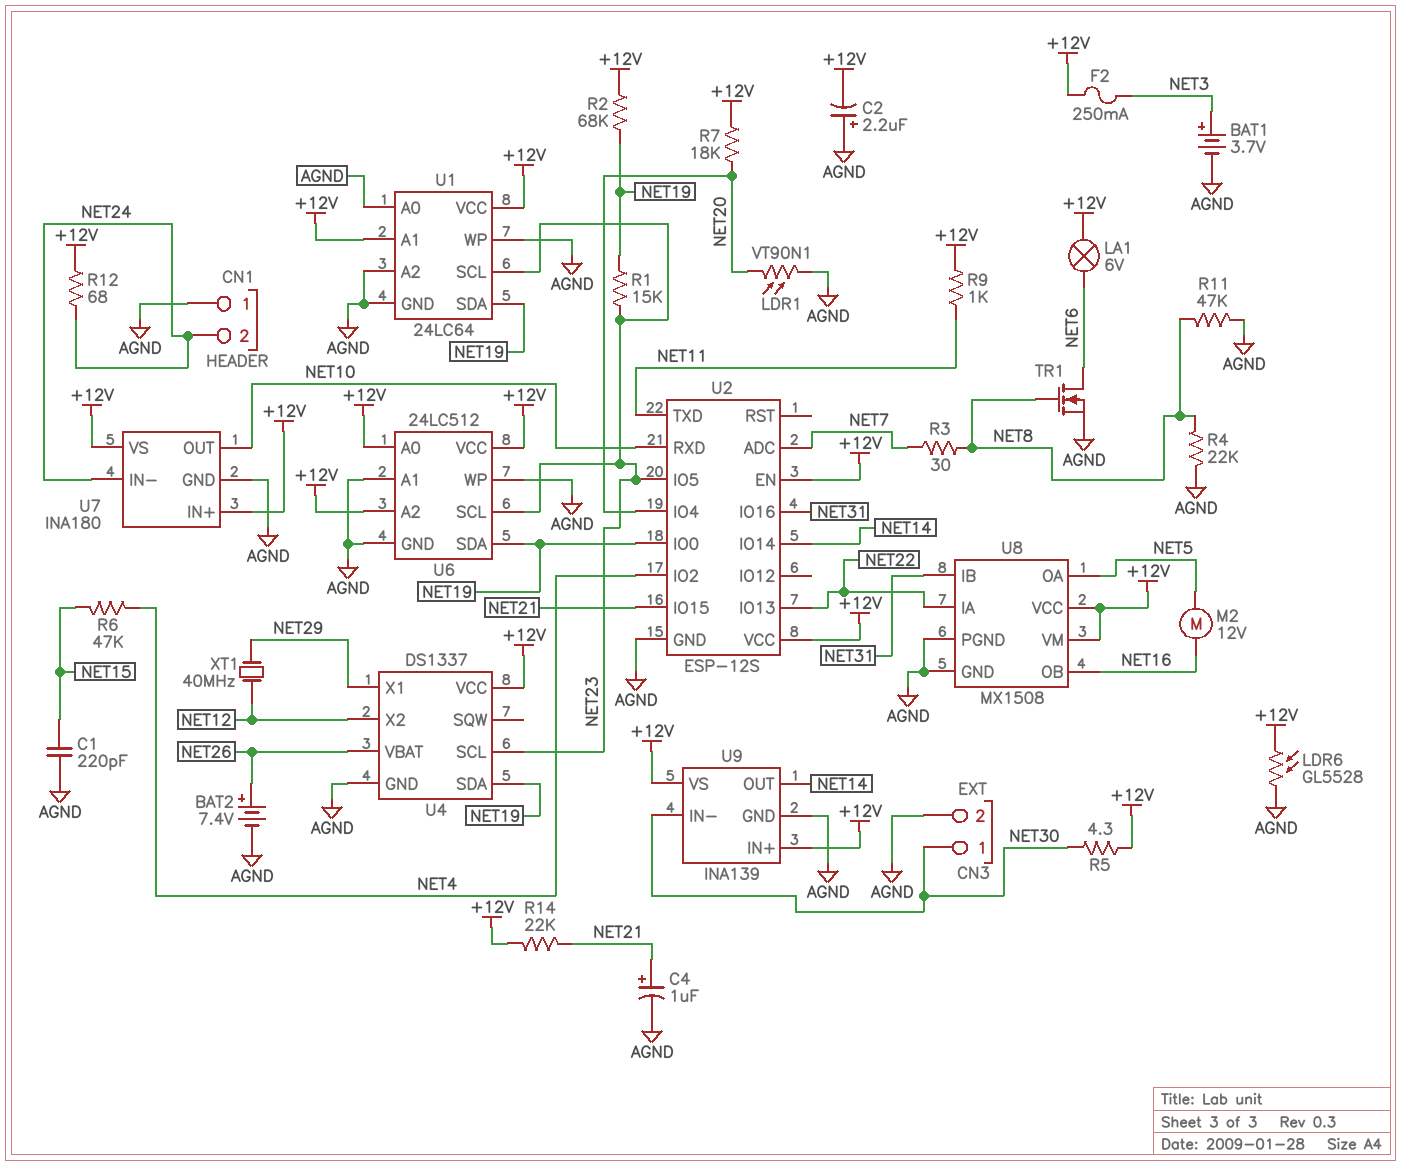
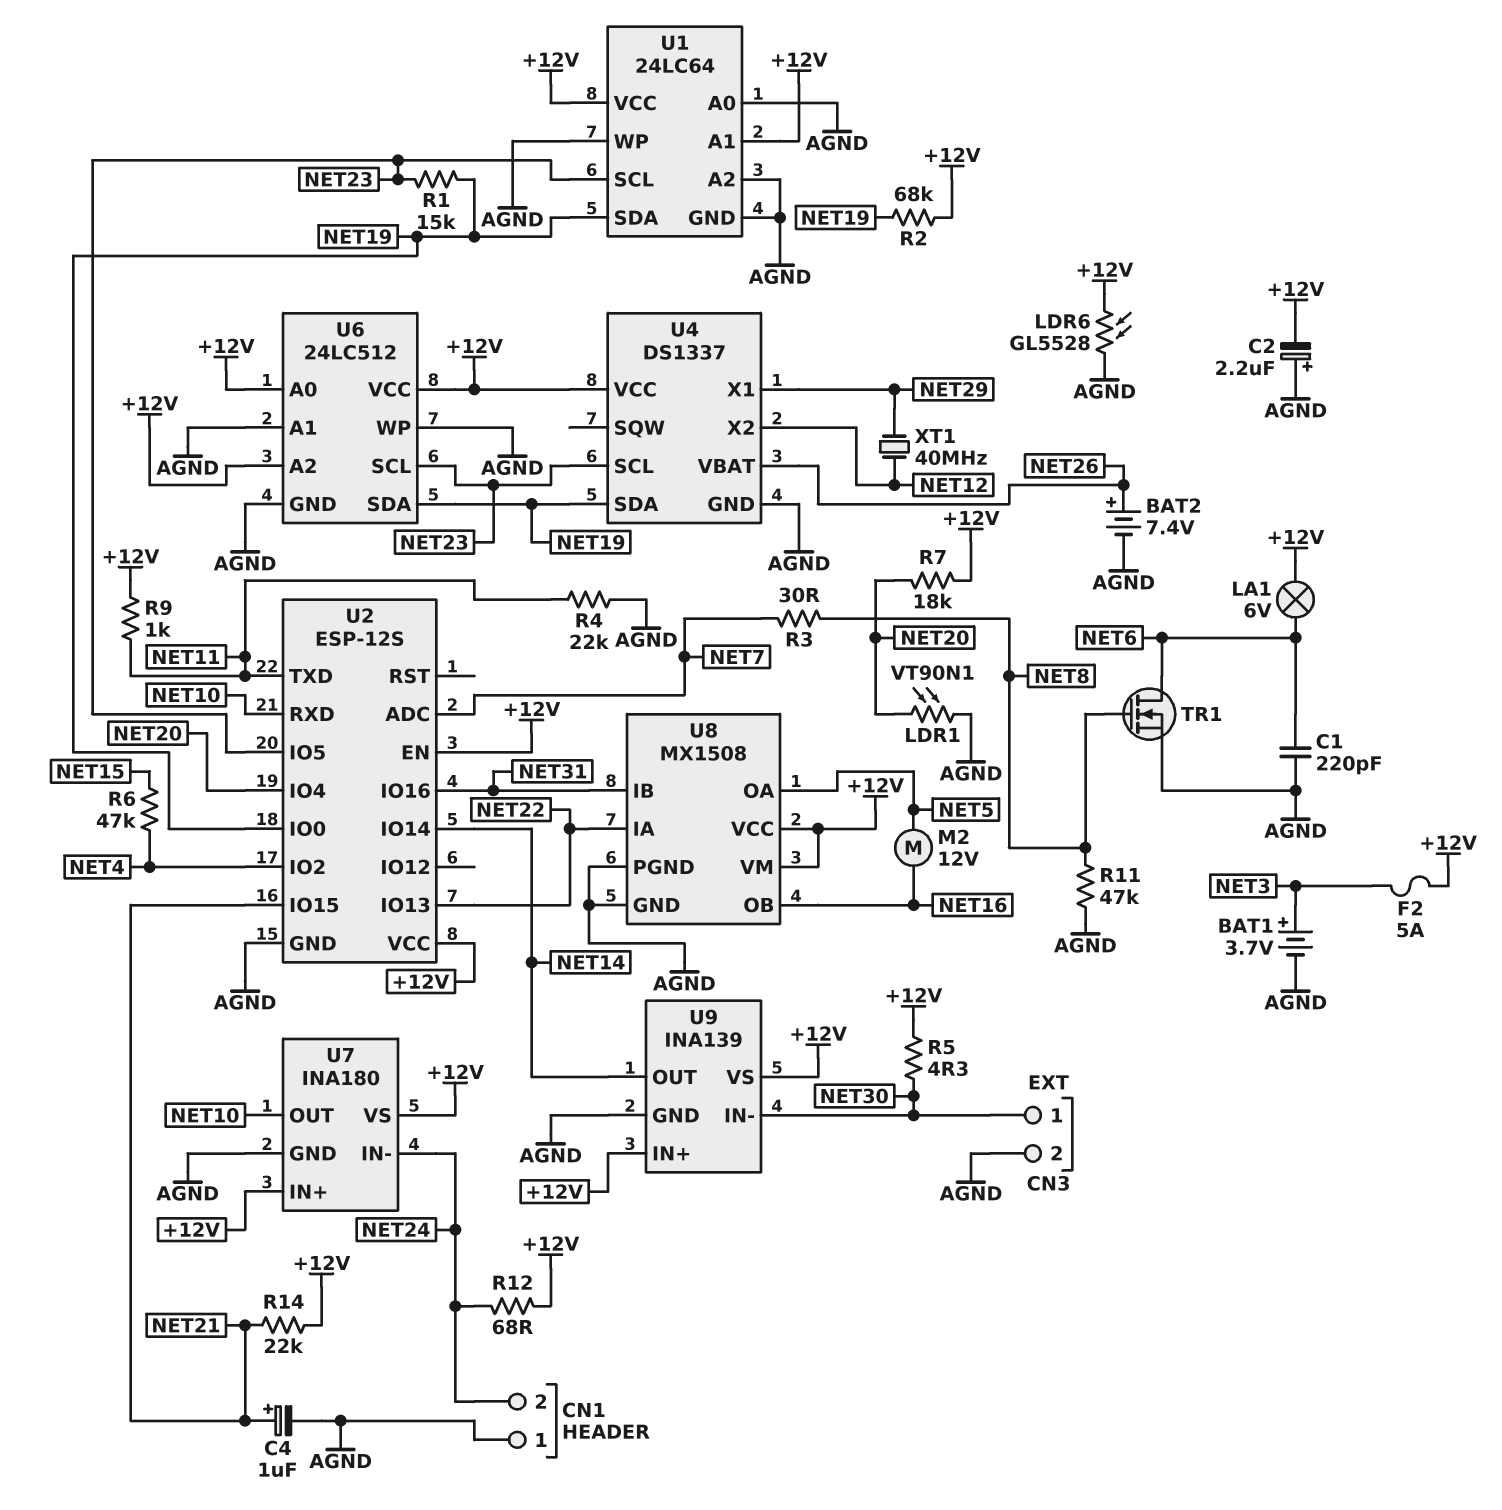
C1: 220pF (AGND, NET15) -> 220pF (AGND, NET6)
F2: 250mA (+12V, NET3) -> 5A (+12V, NET3)
R4: 22k (AGND, NET8) -> 22k (AGND, NET11)

